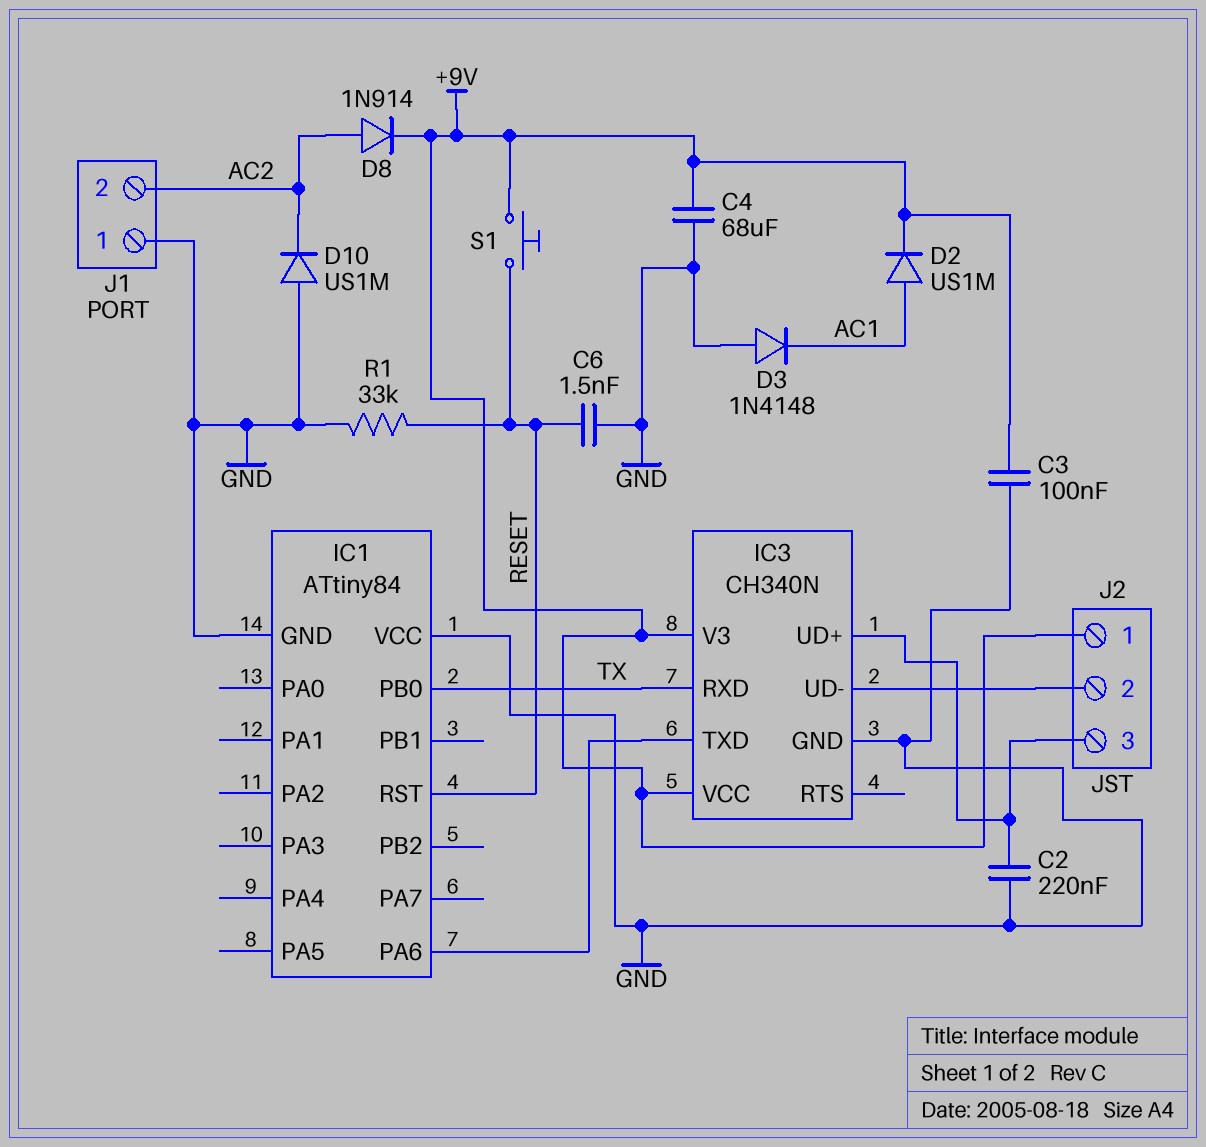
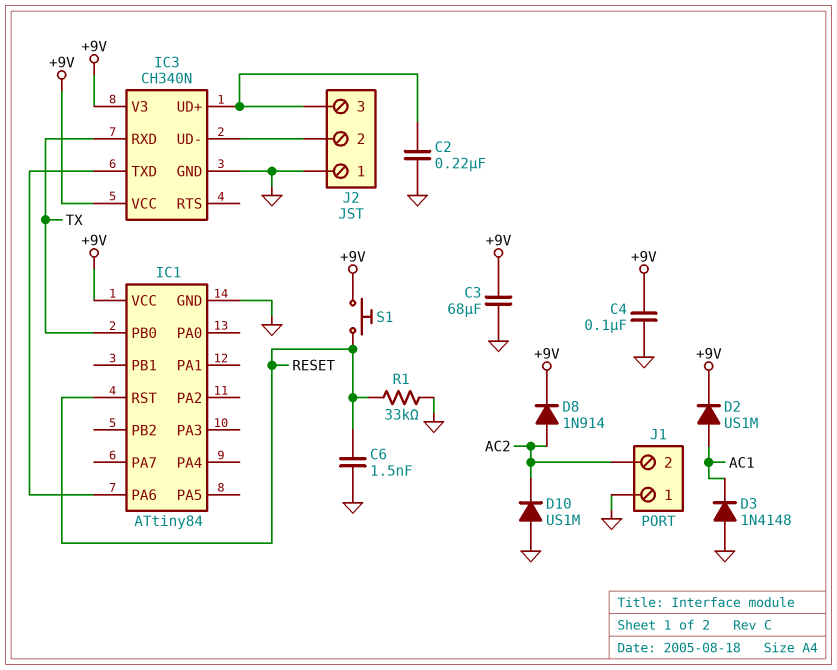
C3: 100nF (+9V, GND) -> 68uF (+9V, GND)
C4: 68uF (+9V, GND) -> 100nF (+9V, GND)
IC1 pin VCC: GND -> +9V
J2 pin 1: +9V -> GND

